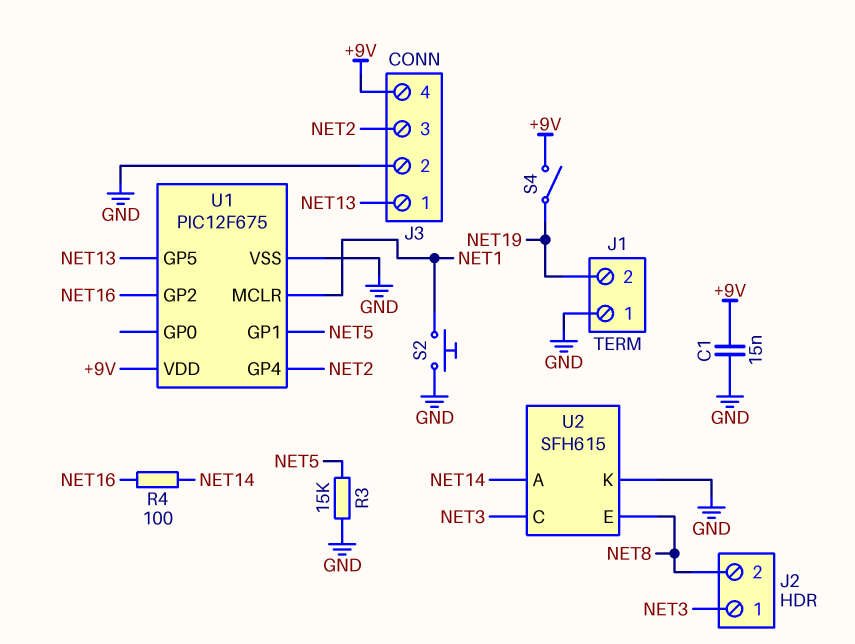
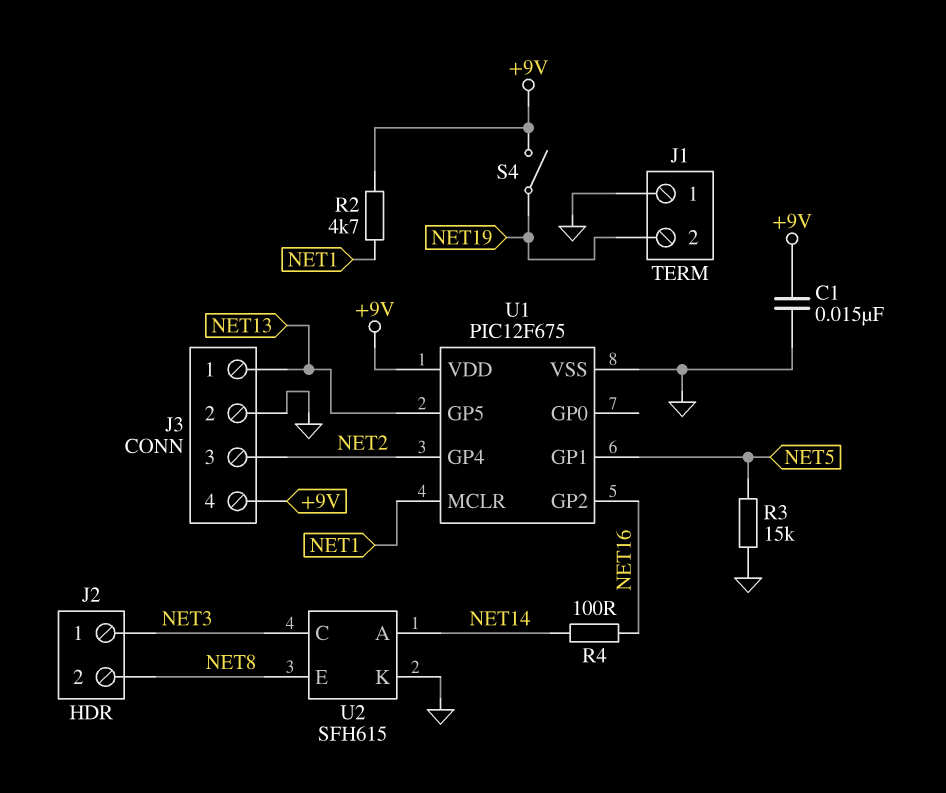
R2: none -> 4.7k (+9V, NET1)
S2: button (GND, NET1) -> none

